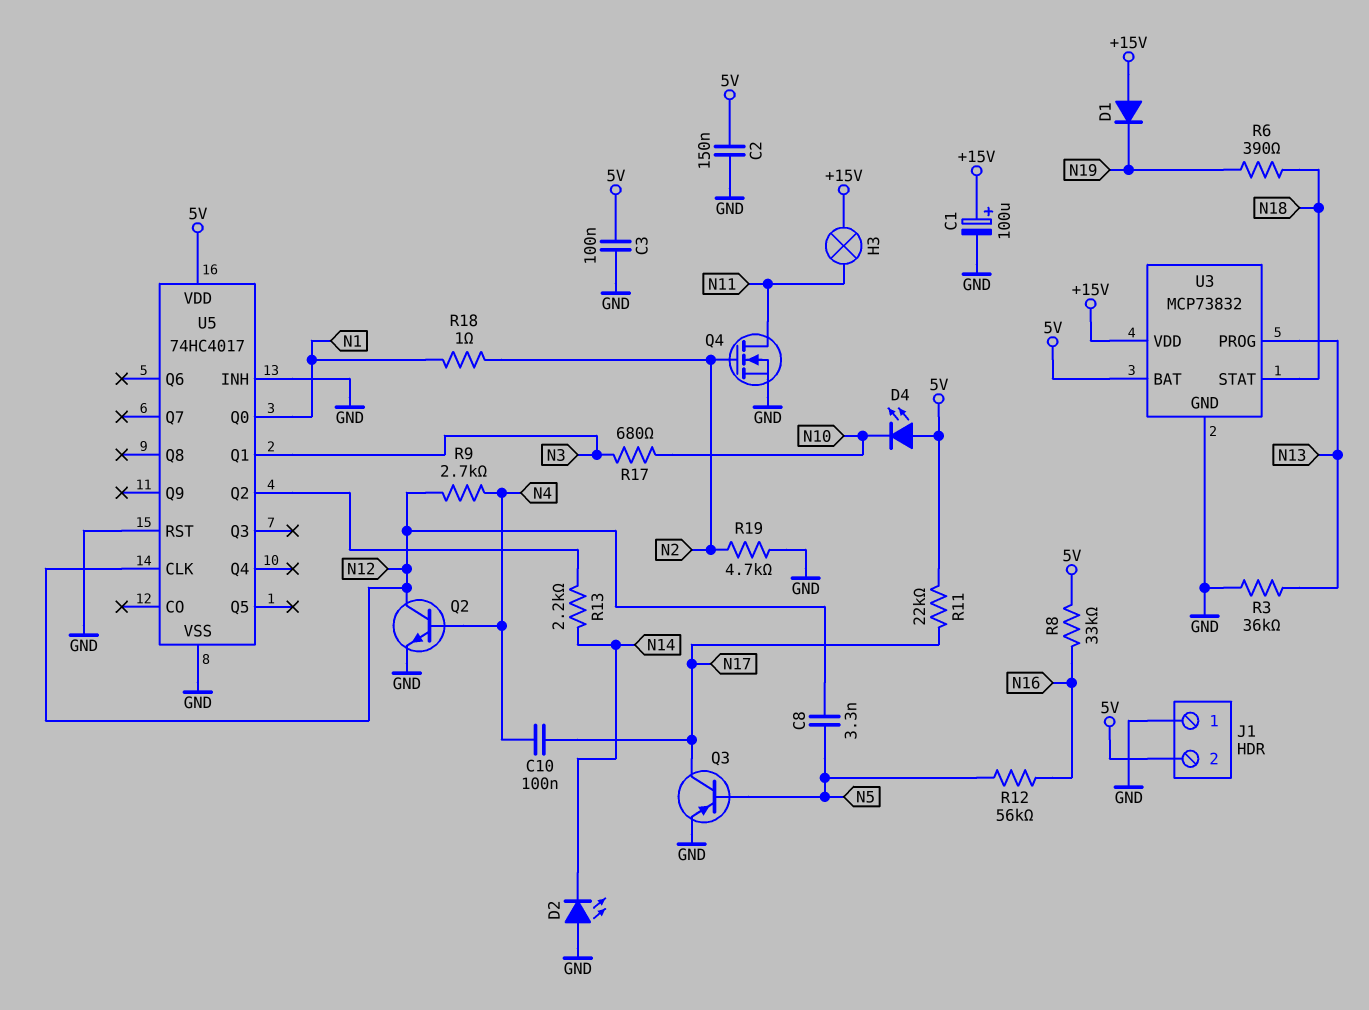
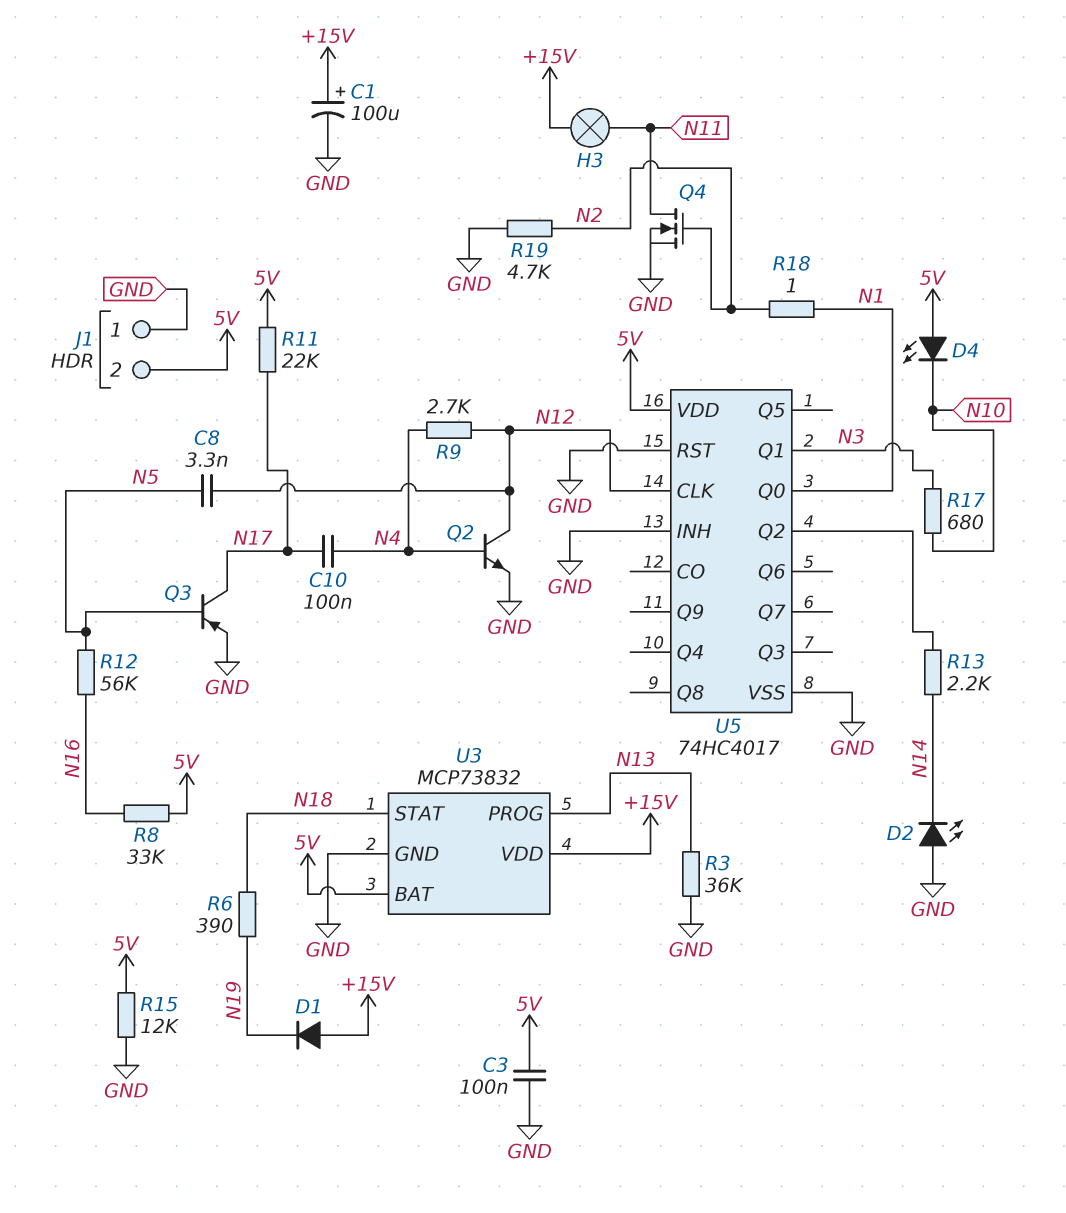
C2: 150nF (5V, GND) -> none
R15: none -> 12k (5V, GND)

